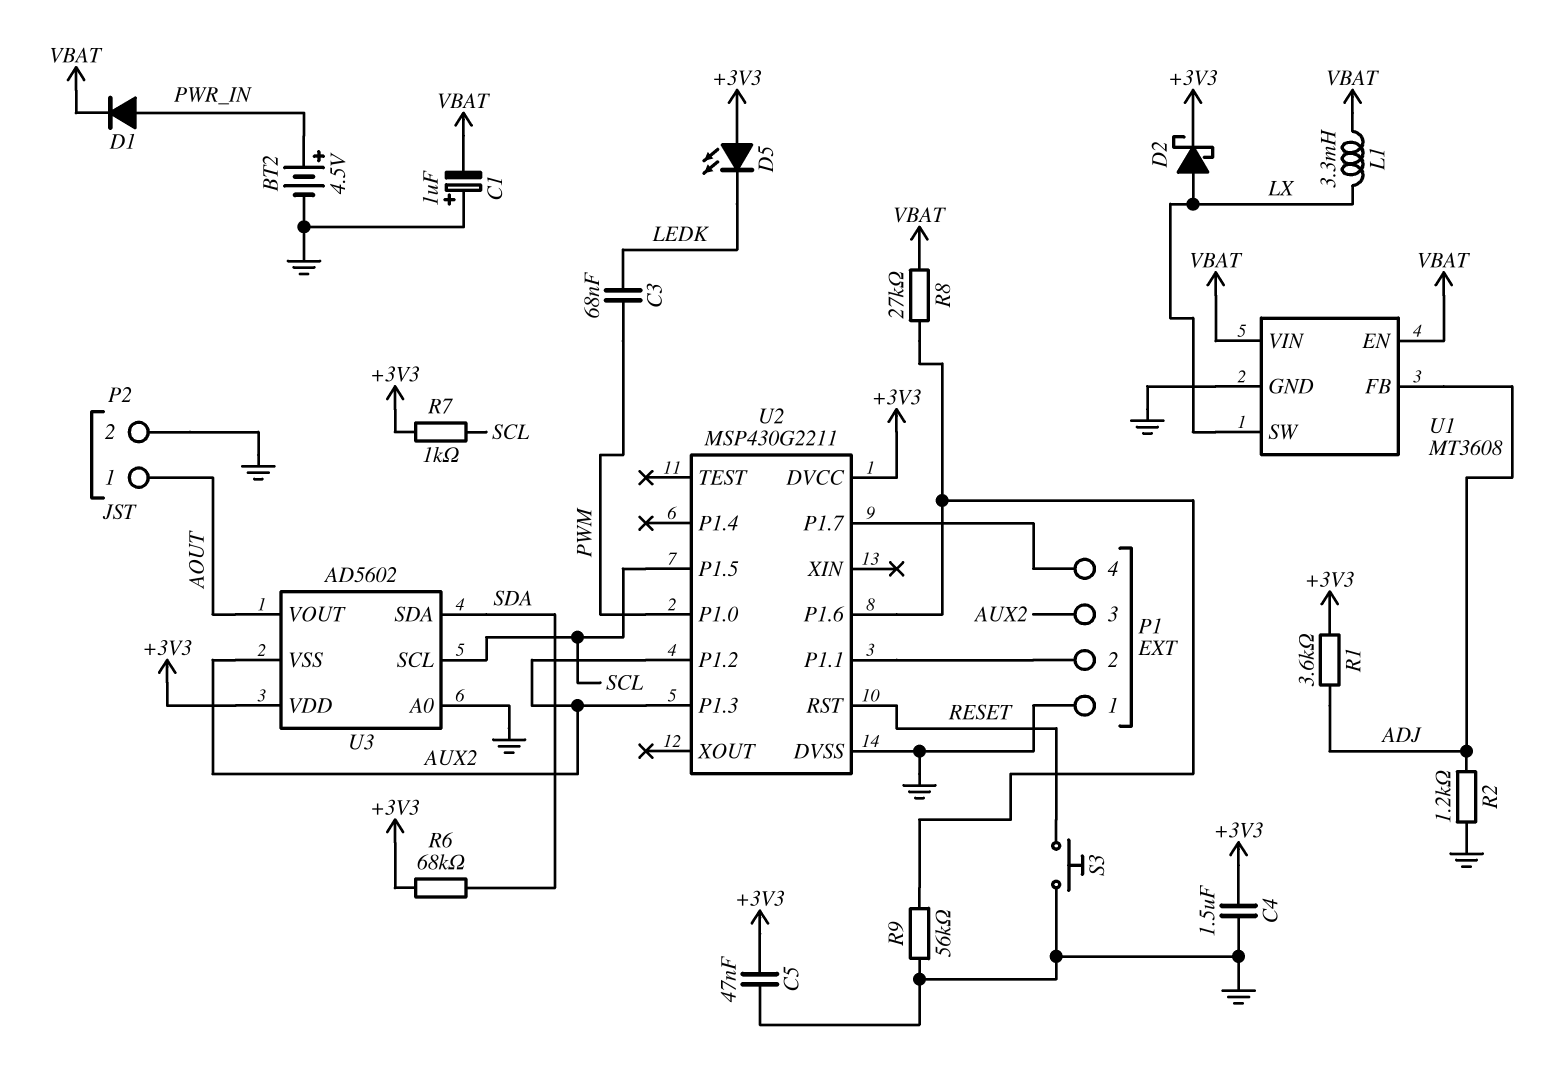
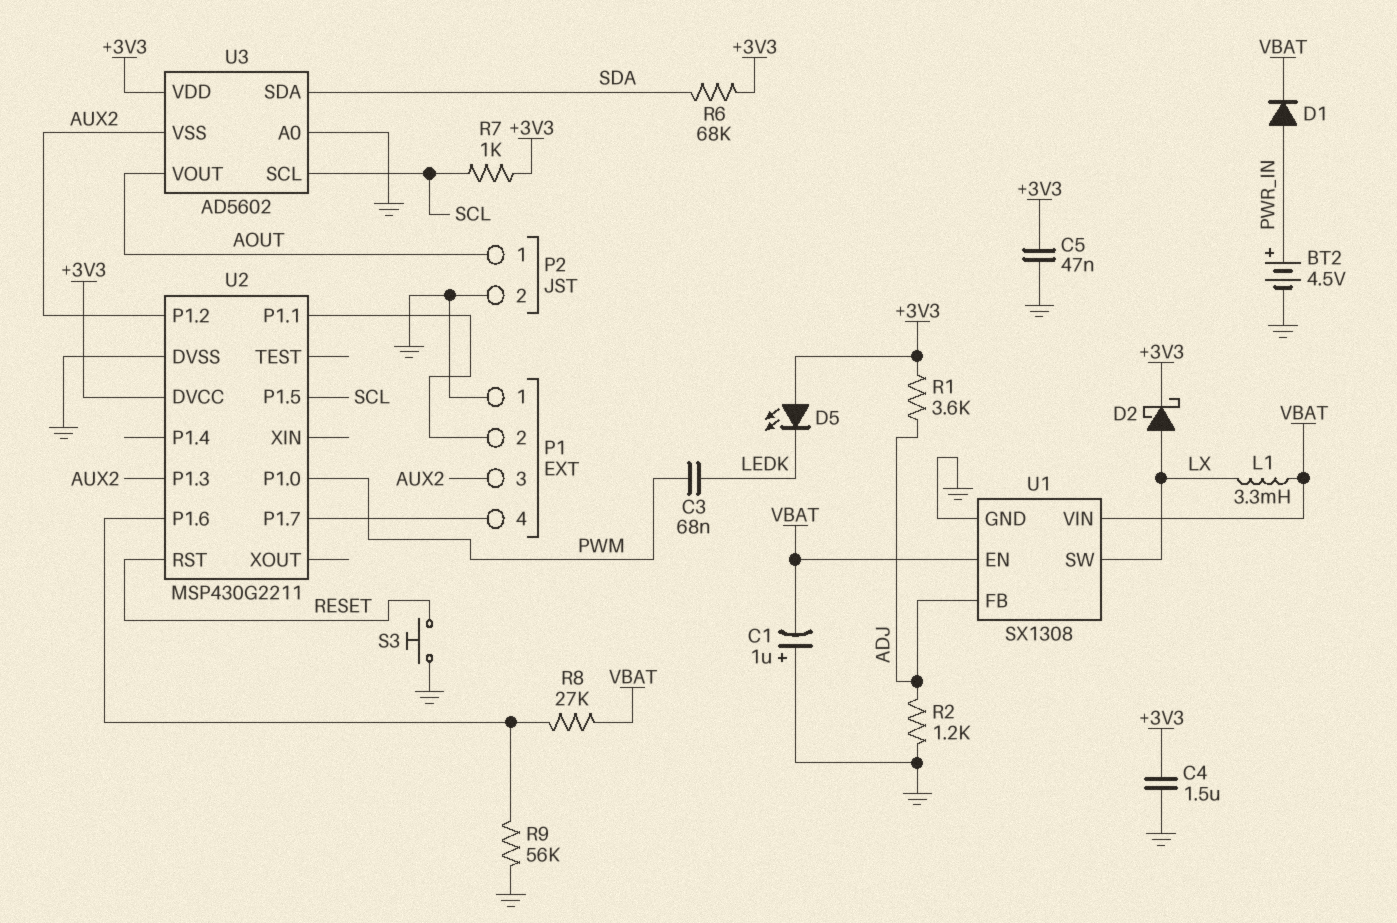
U1: MT3608 -> SX1308

